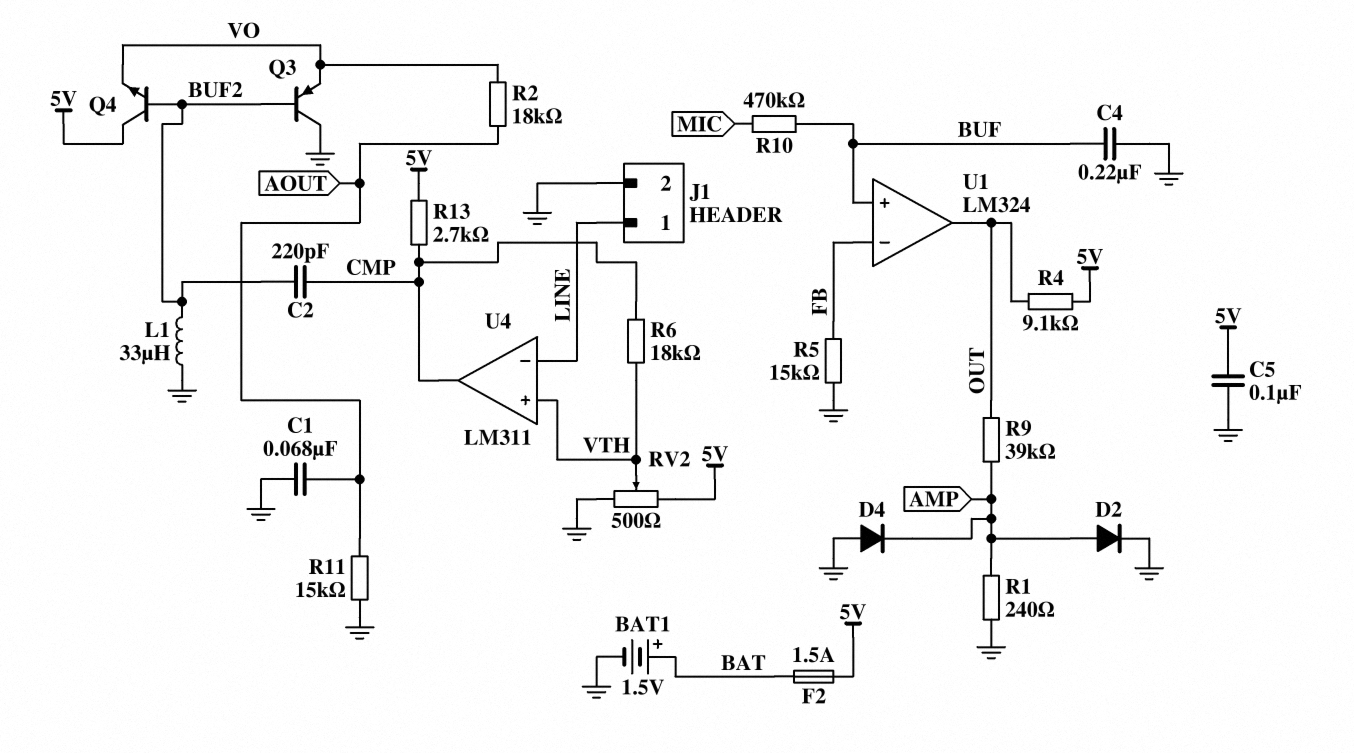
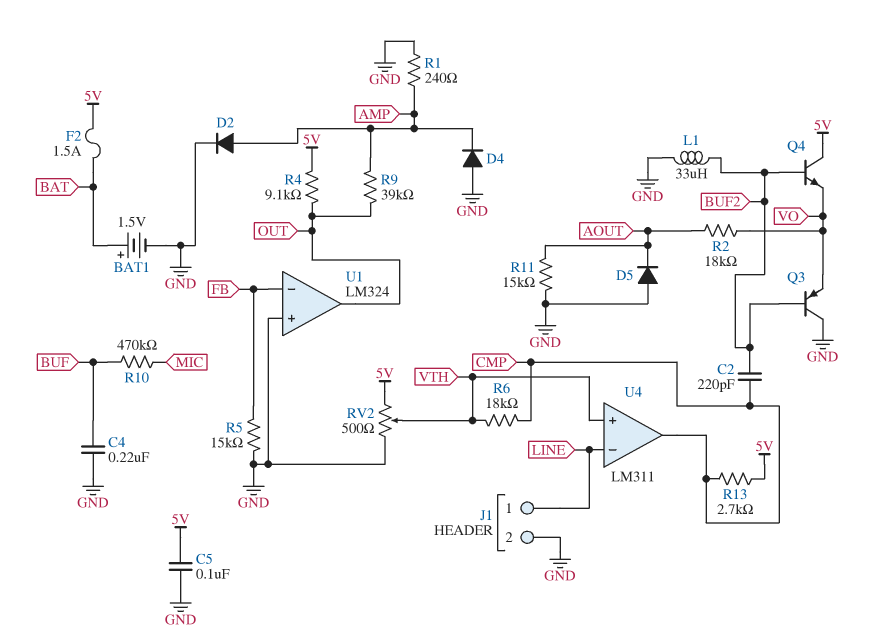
C1: 68nF (AOUT, GND) -> none
D5: none -> diode (A GND, K AOUT)
U1 pin in+: BUF -> GND

